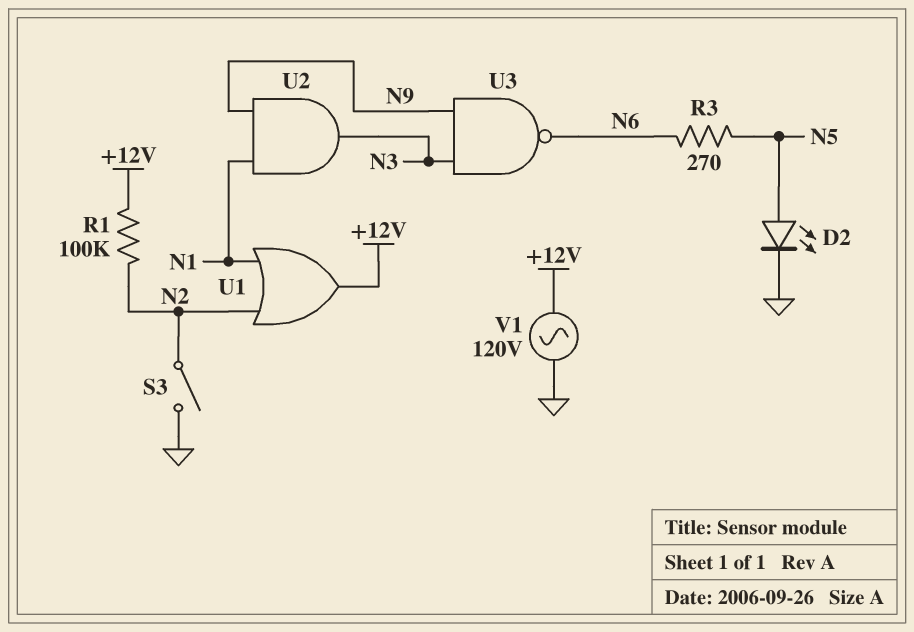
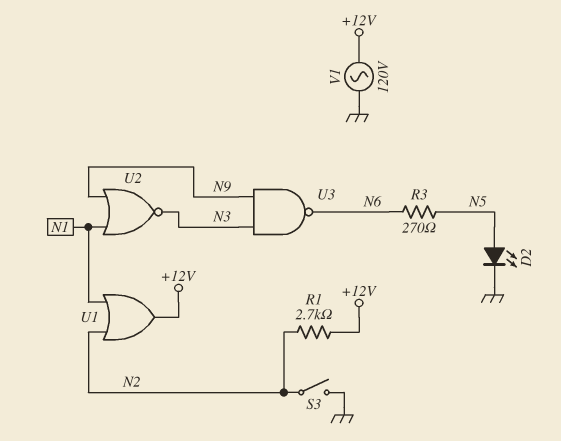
R1: 100k (+12V, N2) -> 2.7k (+12V, N2)
U2: AND (in N1, in N9, out N3) -> NOR (in N1, in N9, out N3)

